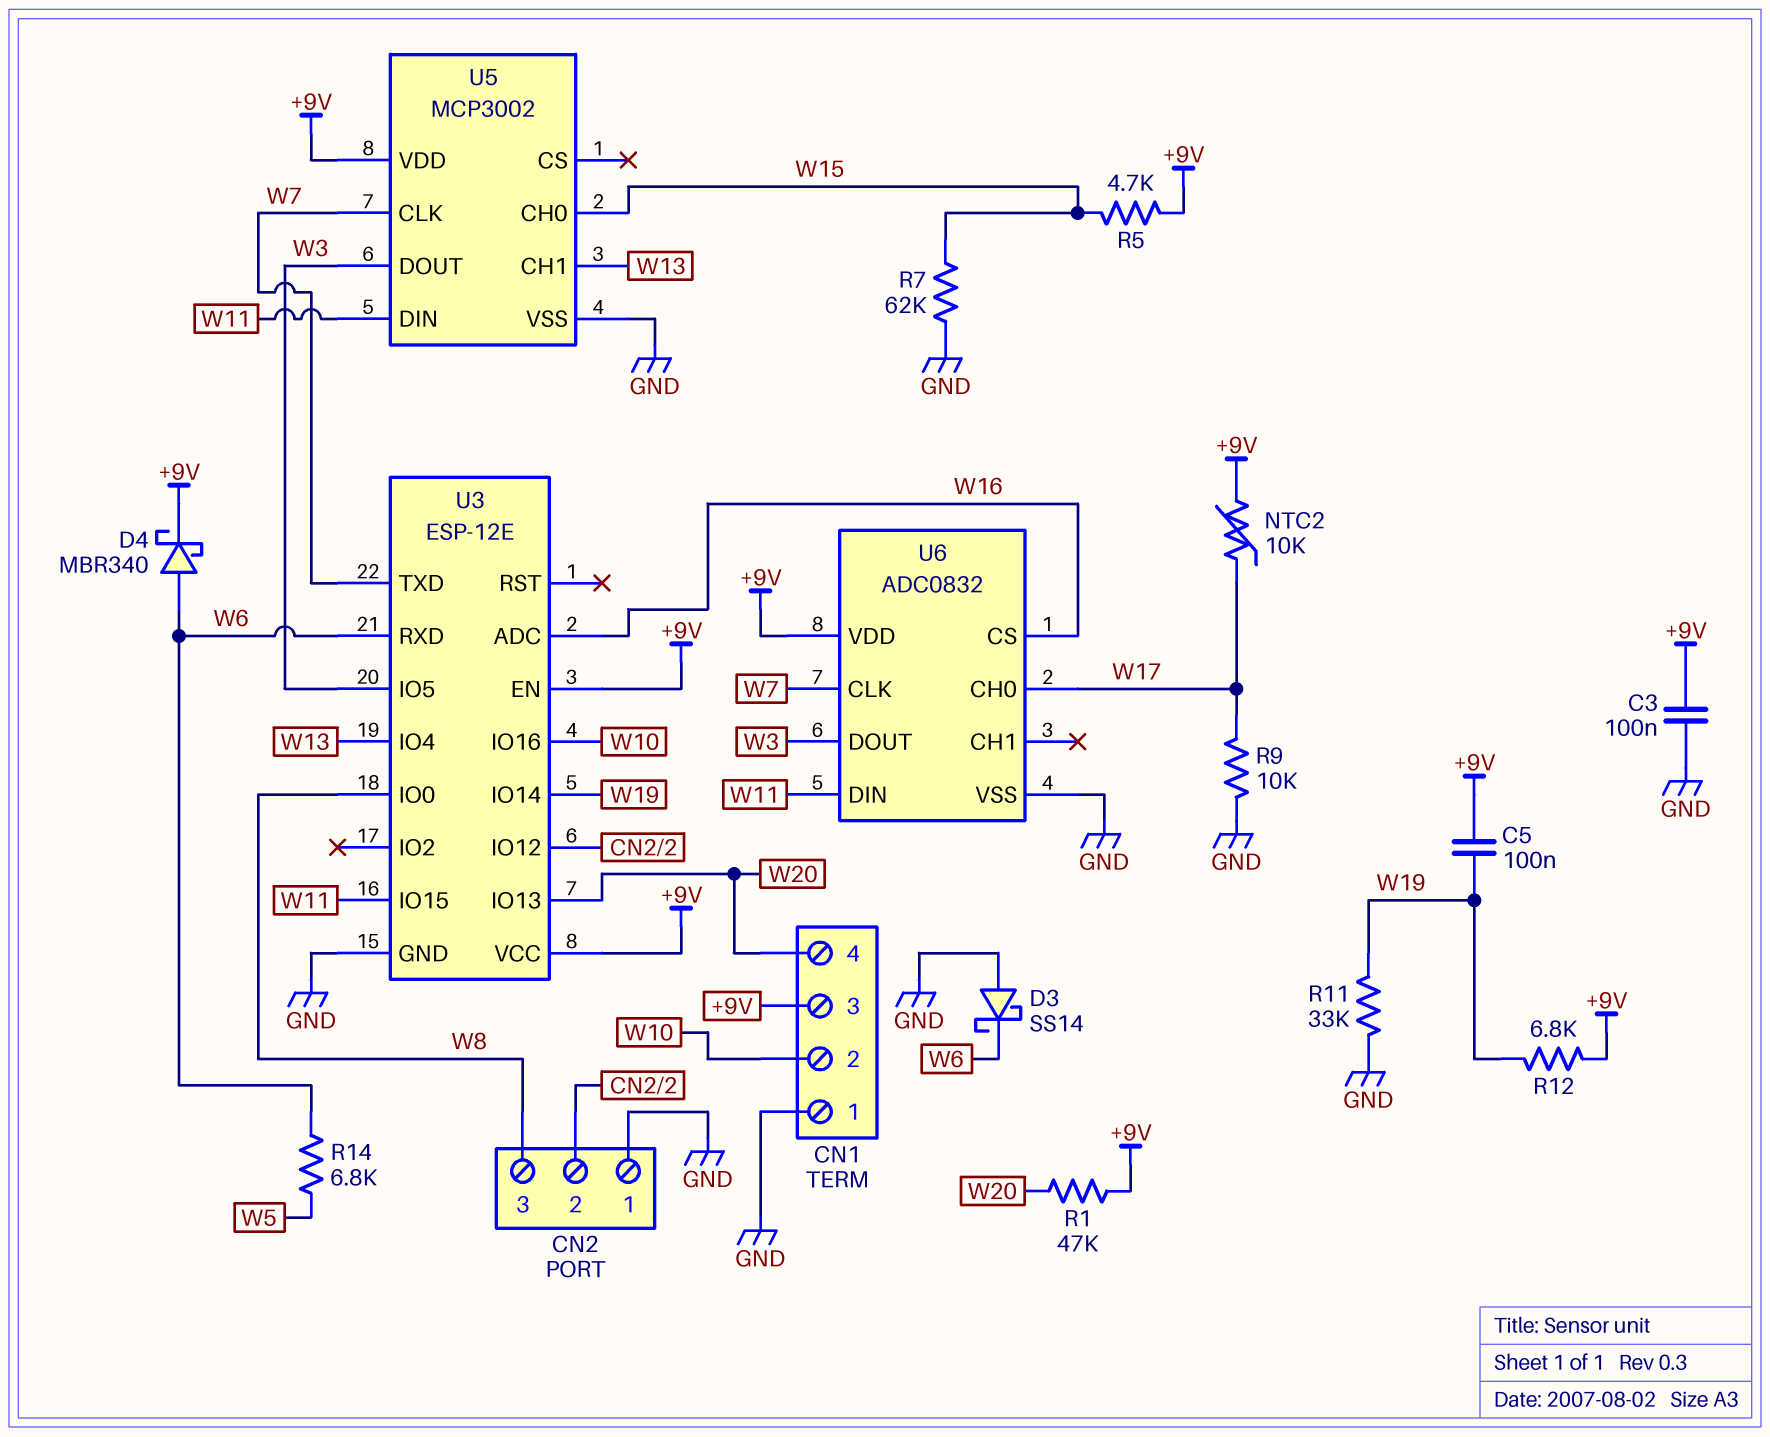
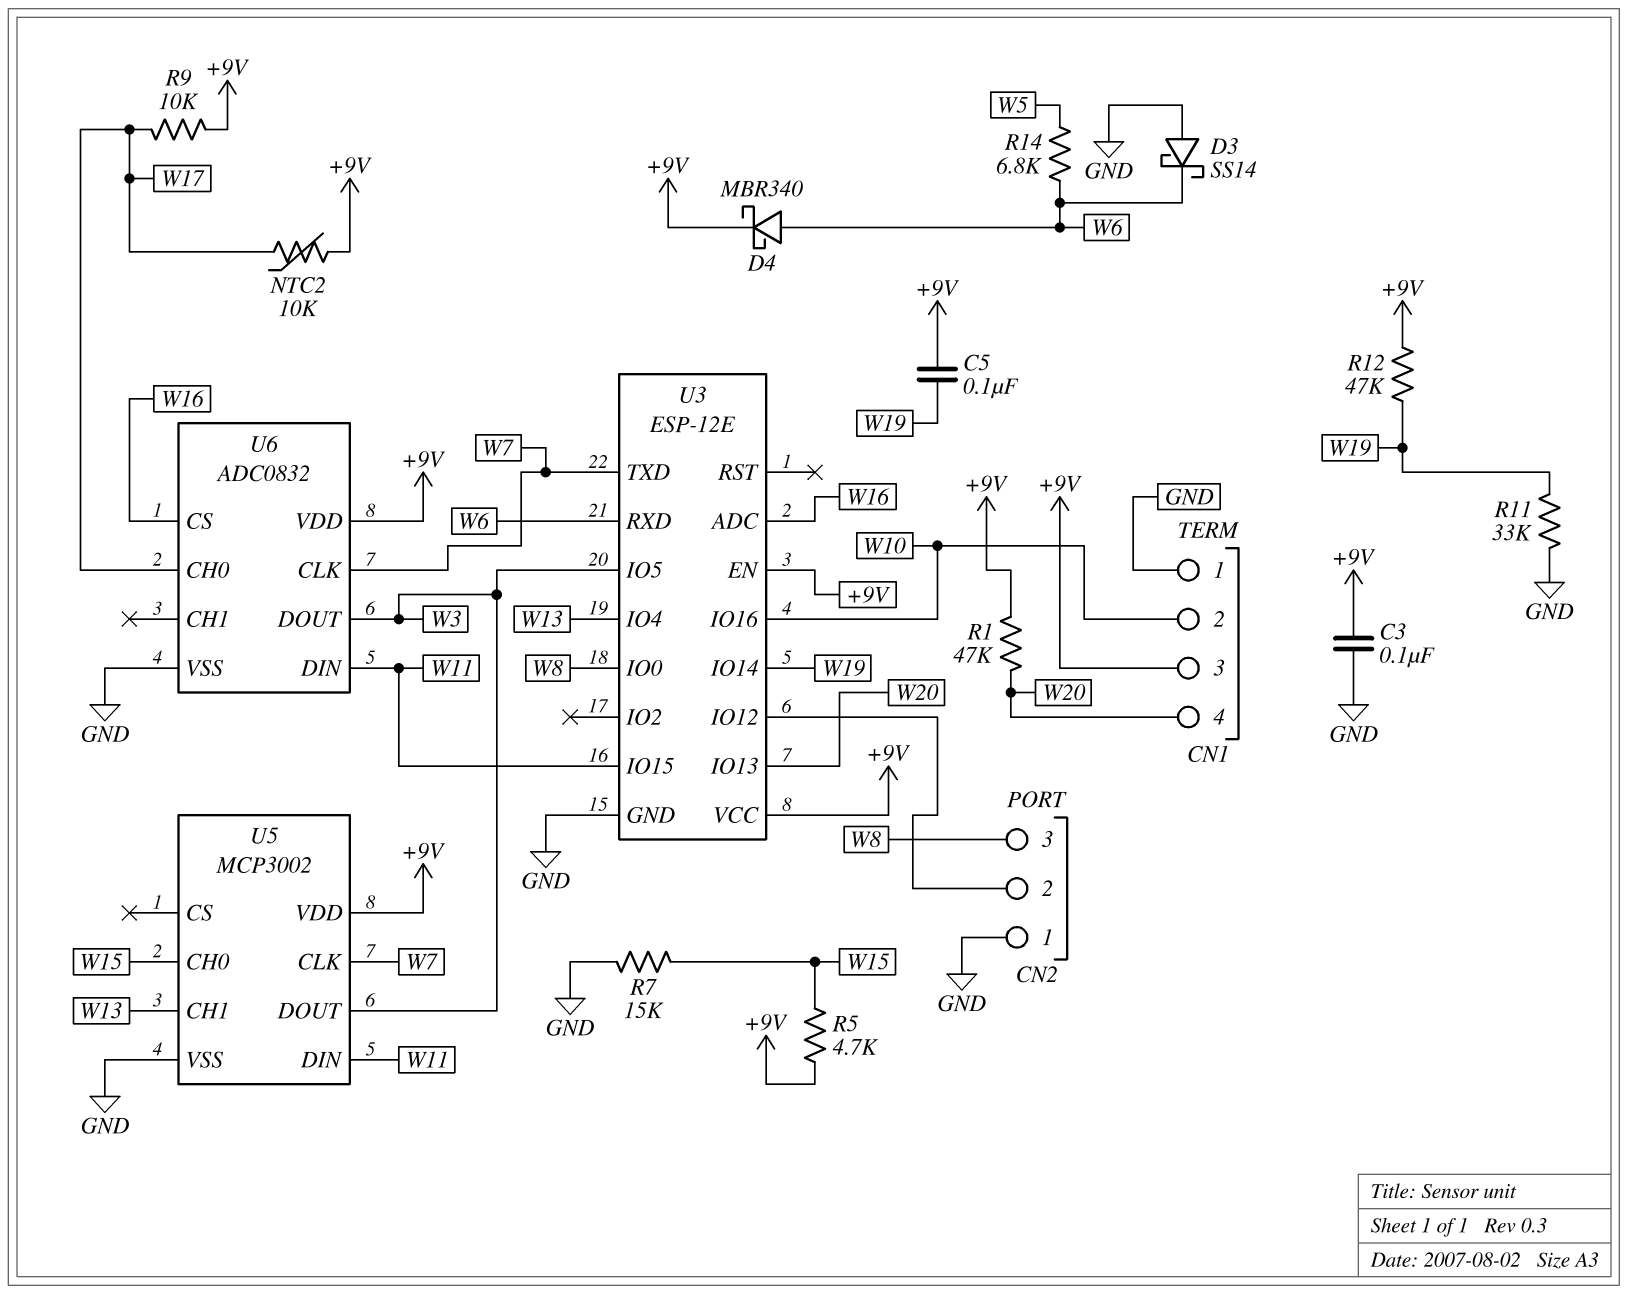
R7: 62k (GND, W15) -> 15k (GND, W15)
R9: 10k (GND, W17) -> 10k (+9V, W17)
R12: 6.8k (+9V, W19) -> 47k (+9V, W19)

